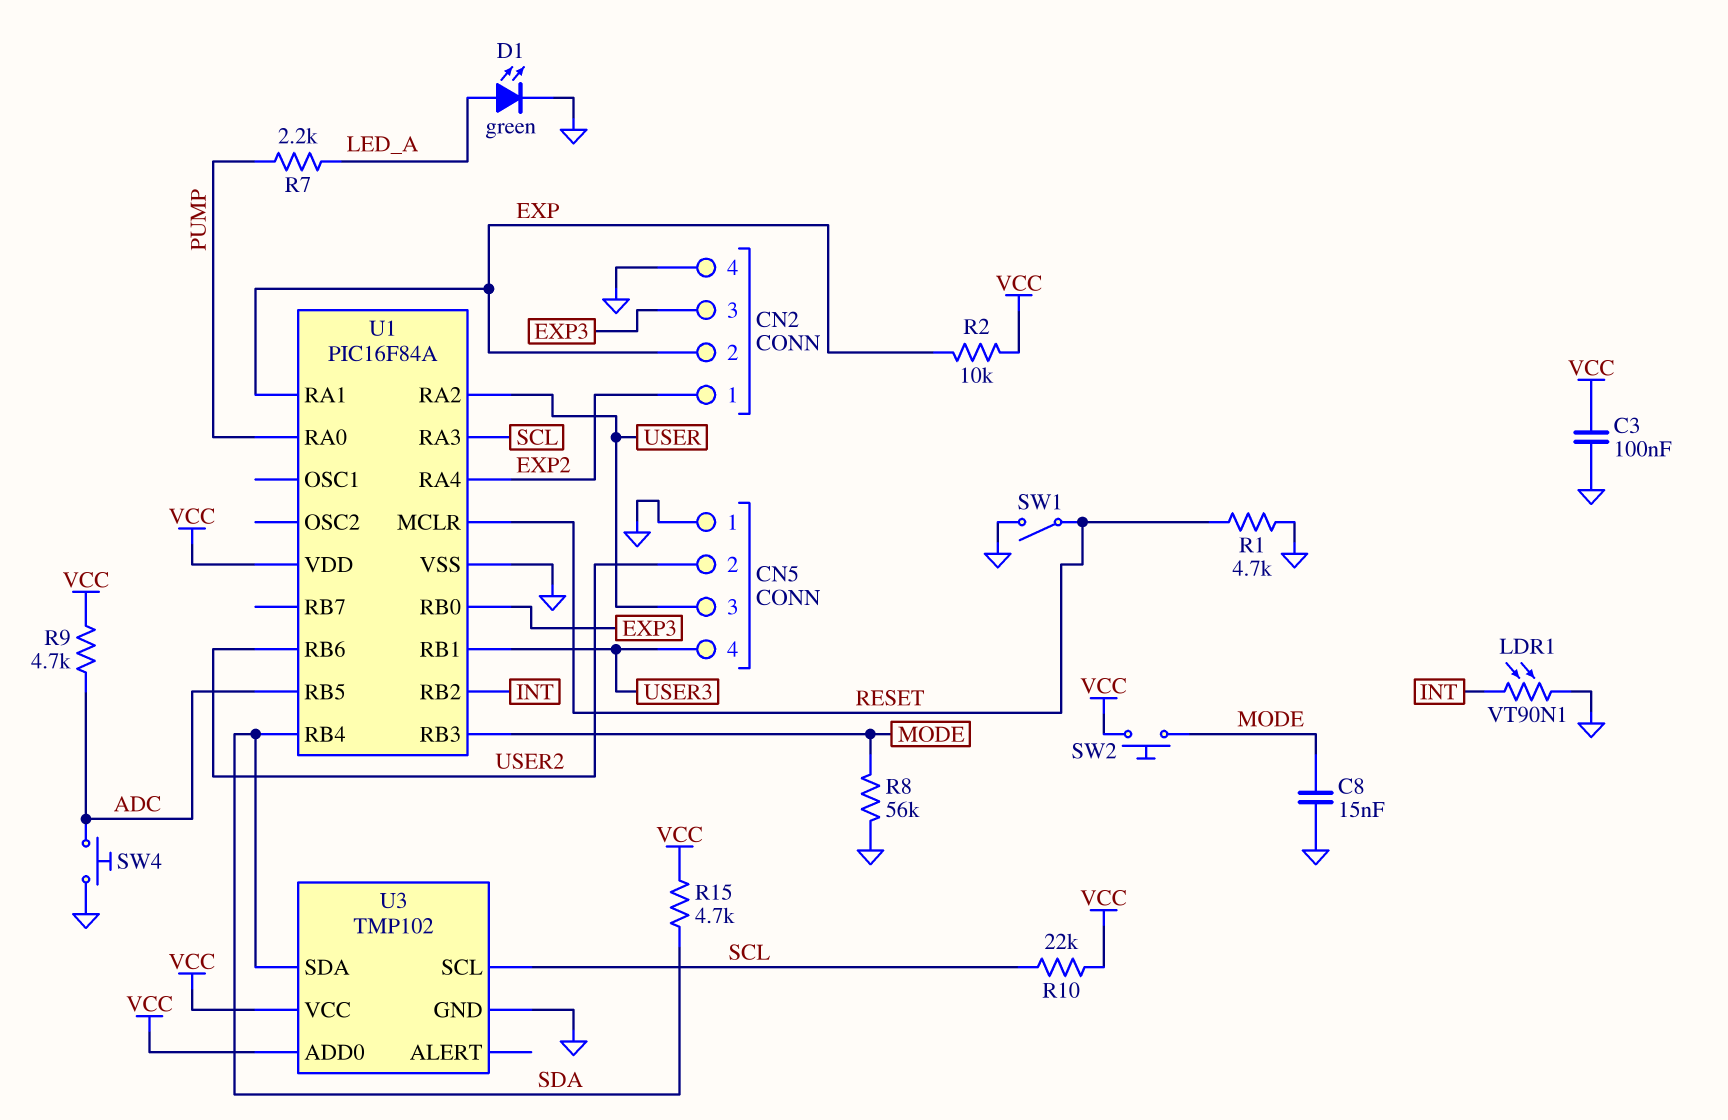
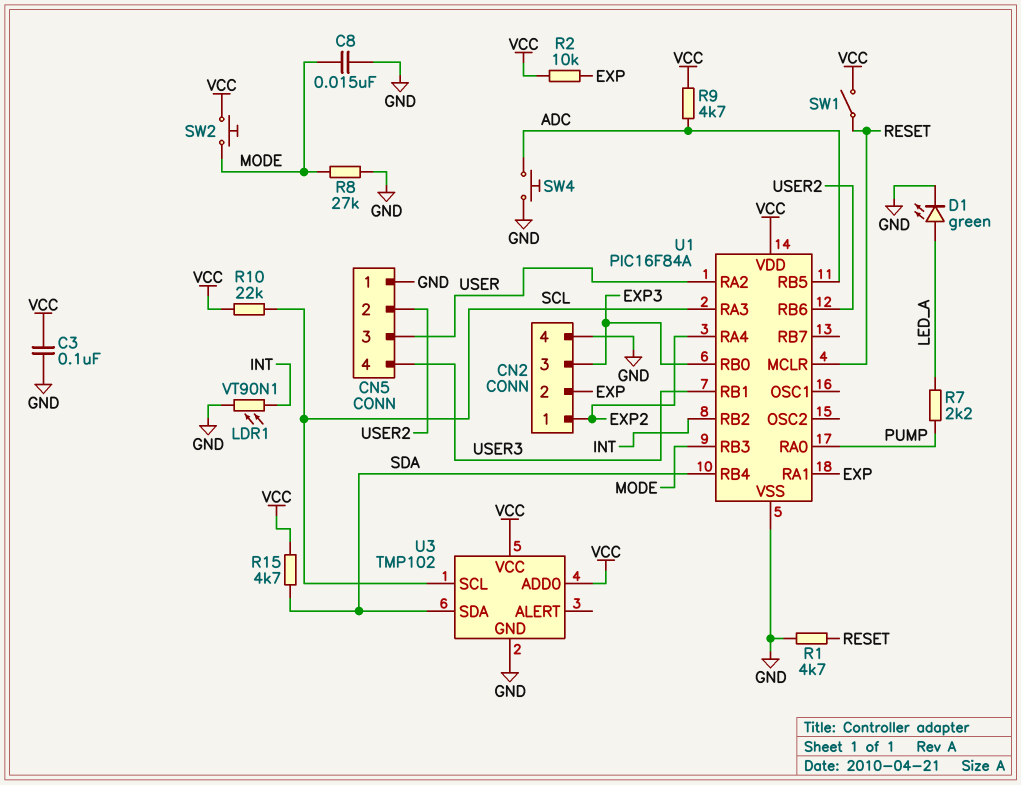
R8: 56k (GND, MODE) -> 27k (GND, MODE)
SW1: switch (GND, RESET) -> switch (RESET, VCC)

